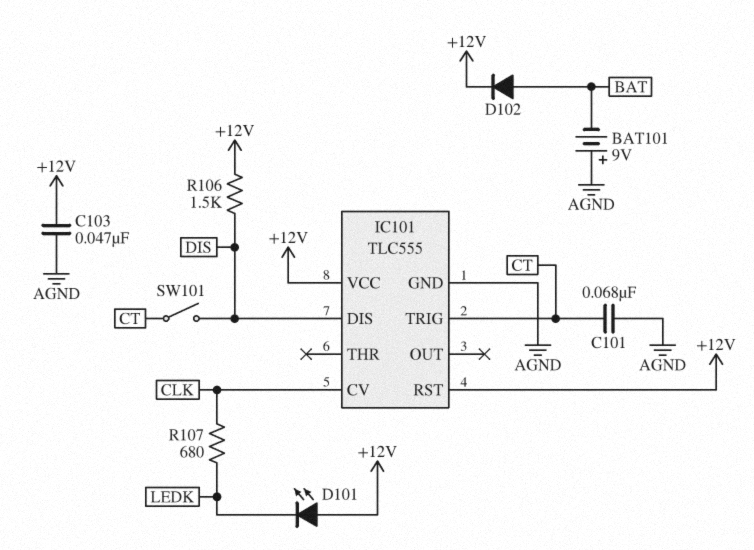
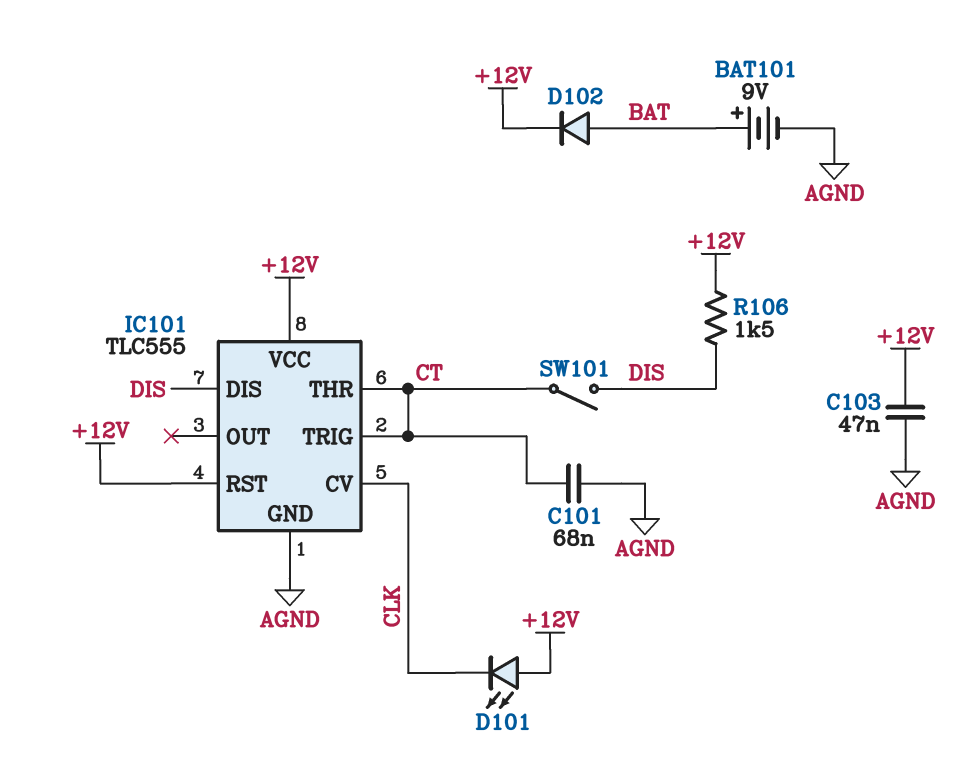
BAT101: 9V (plus AGND, minus BAT) -> 9V (plus BAT, minus AGND)
D101: LED (A +12V, K LEDK) -> LED (A +12V, K CLK)
IC101 pin THR: none -> CT
R107: 680 (CLK, LEDK) -> none

